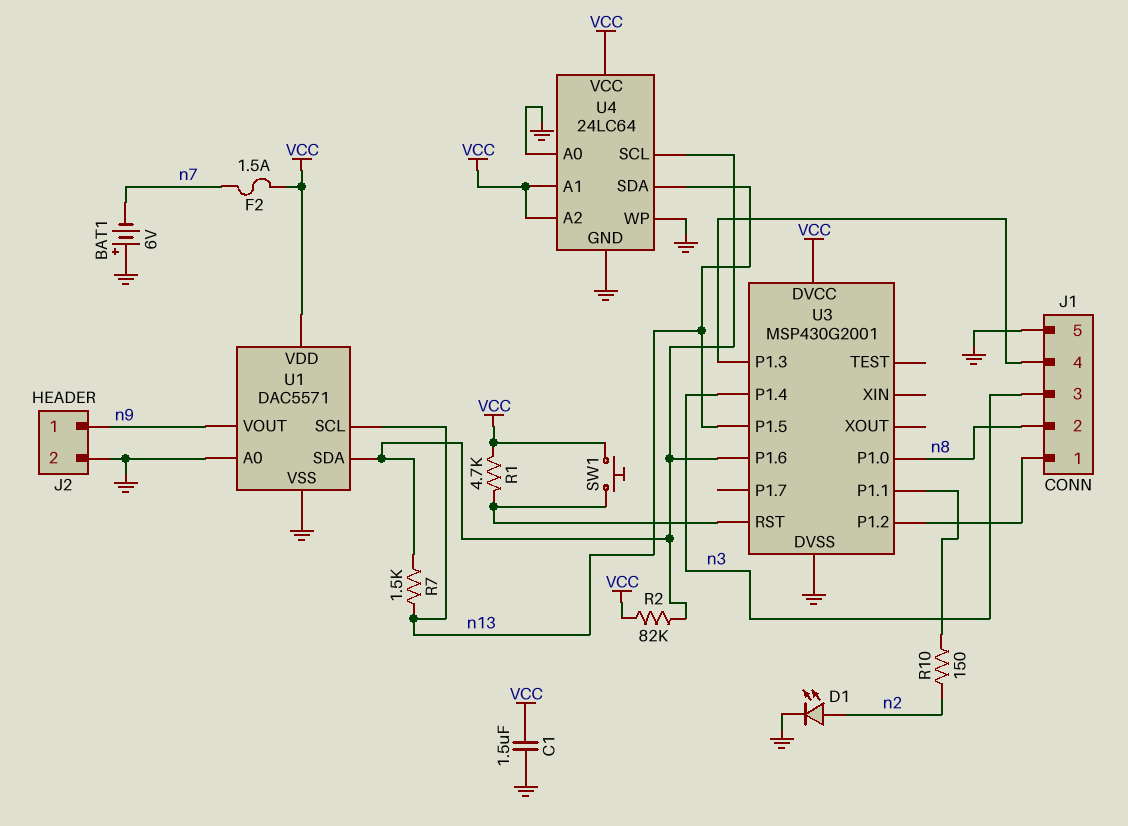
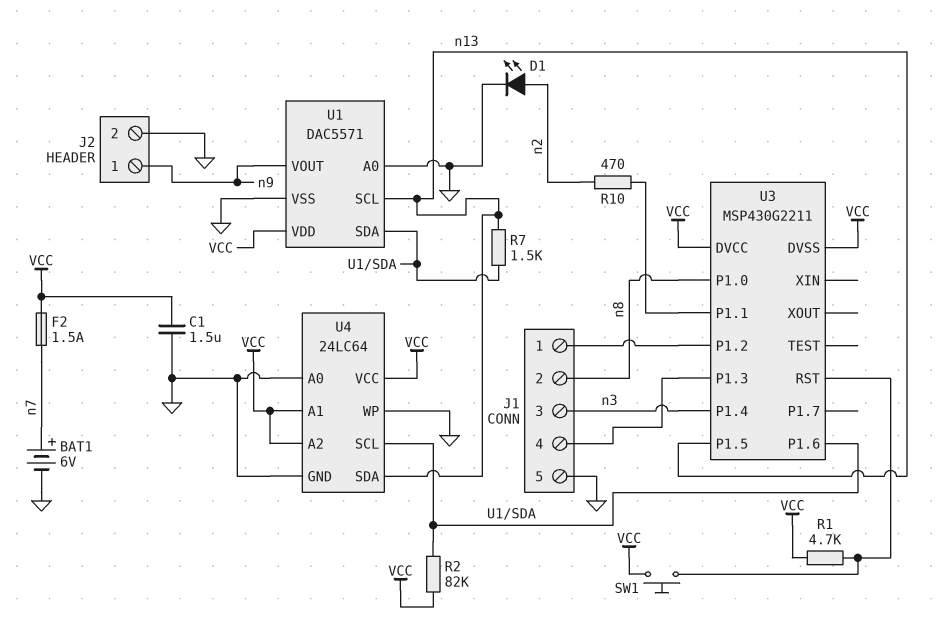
BAT1: 6V (plus GND, minus n7) -> 6V (plus n7, minus GND)
R10: 150 (U3/P1.1, n2) -> 470 (U3/P1.1, n2)
U3: MSP430G2001 -> MSP430G2211
U3 pin DVSS: GND -> VCC

